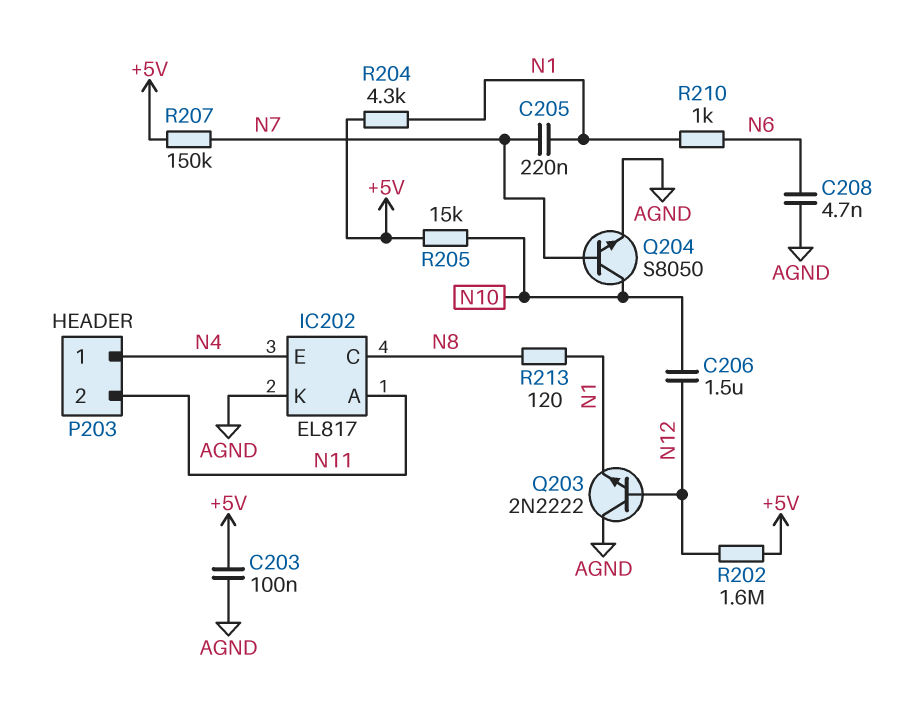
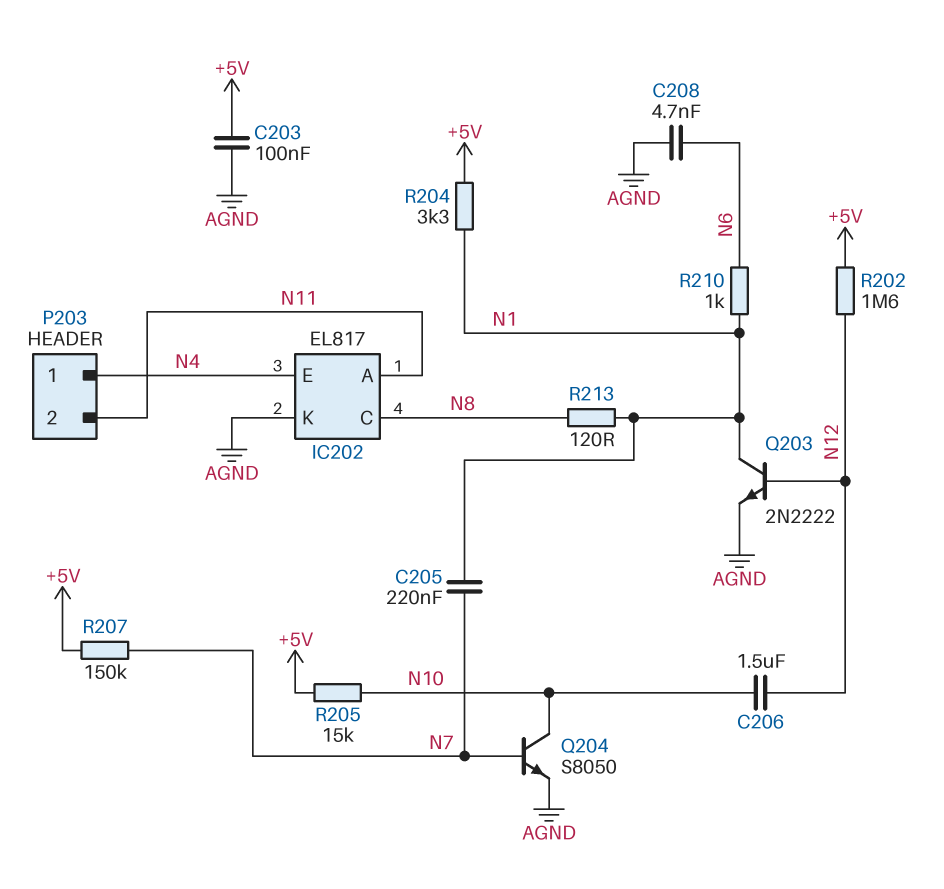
Q203: NPN 2N2222 (B N12, C AGND, E N1) -> NPN 2N2222 (B N12, C N1, E AGND)
R204: 4.3k (+5V, N1) -> 3.3k (+5V, N1)

